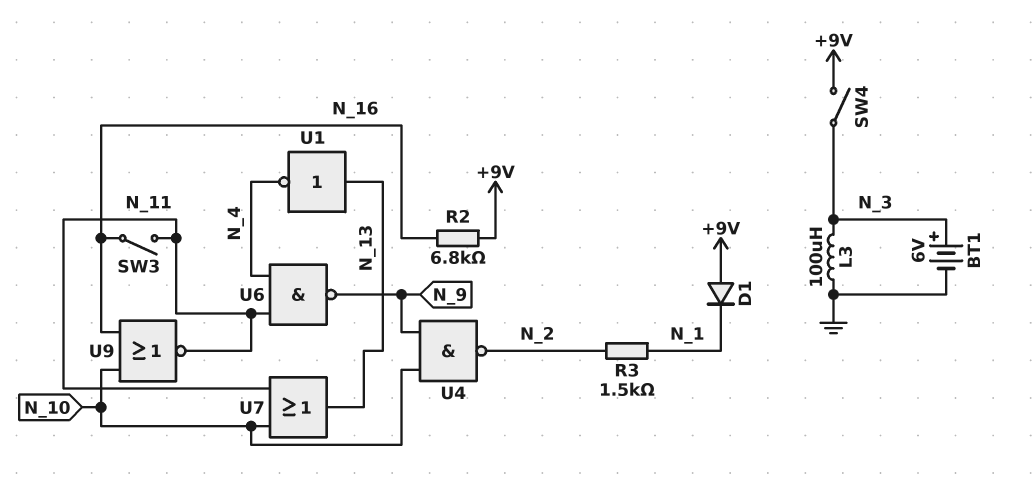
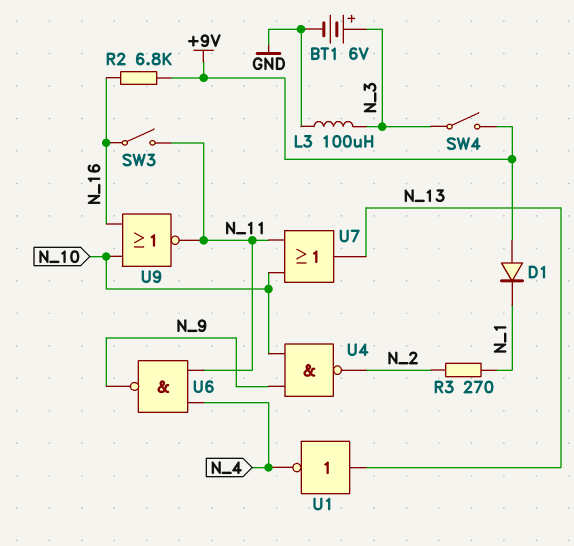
R3: 1.5k (N_1, N_2) -> 270 (N_1, N_2)

